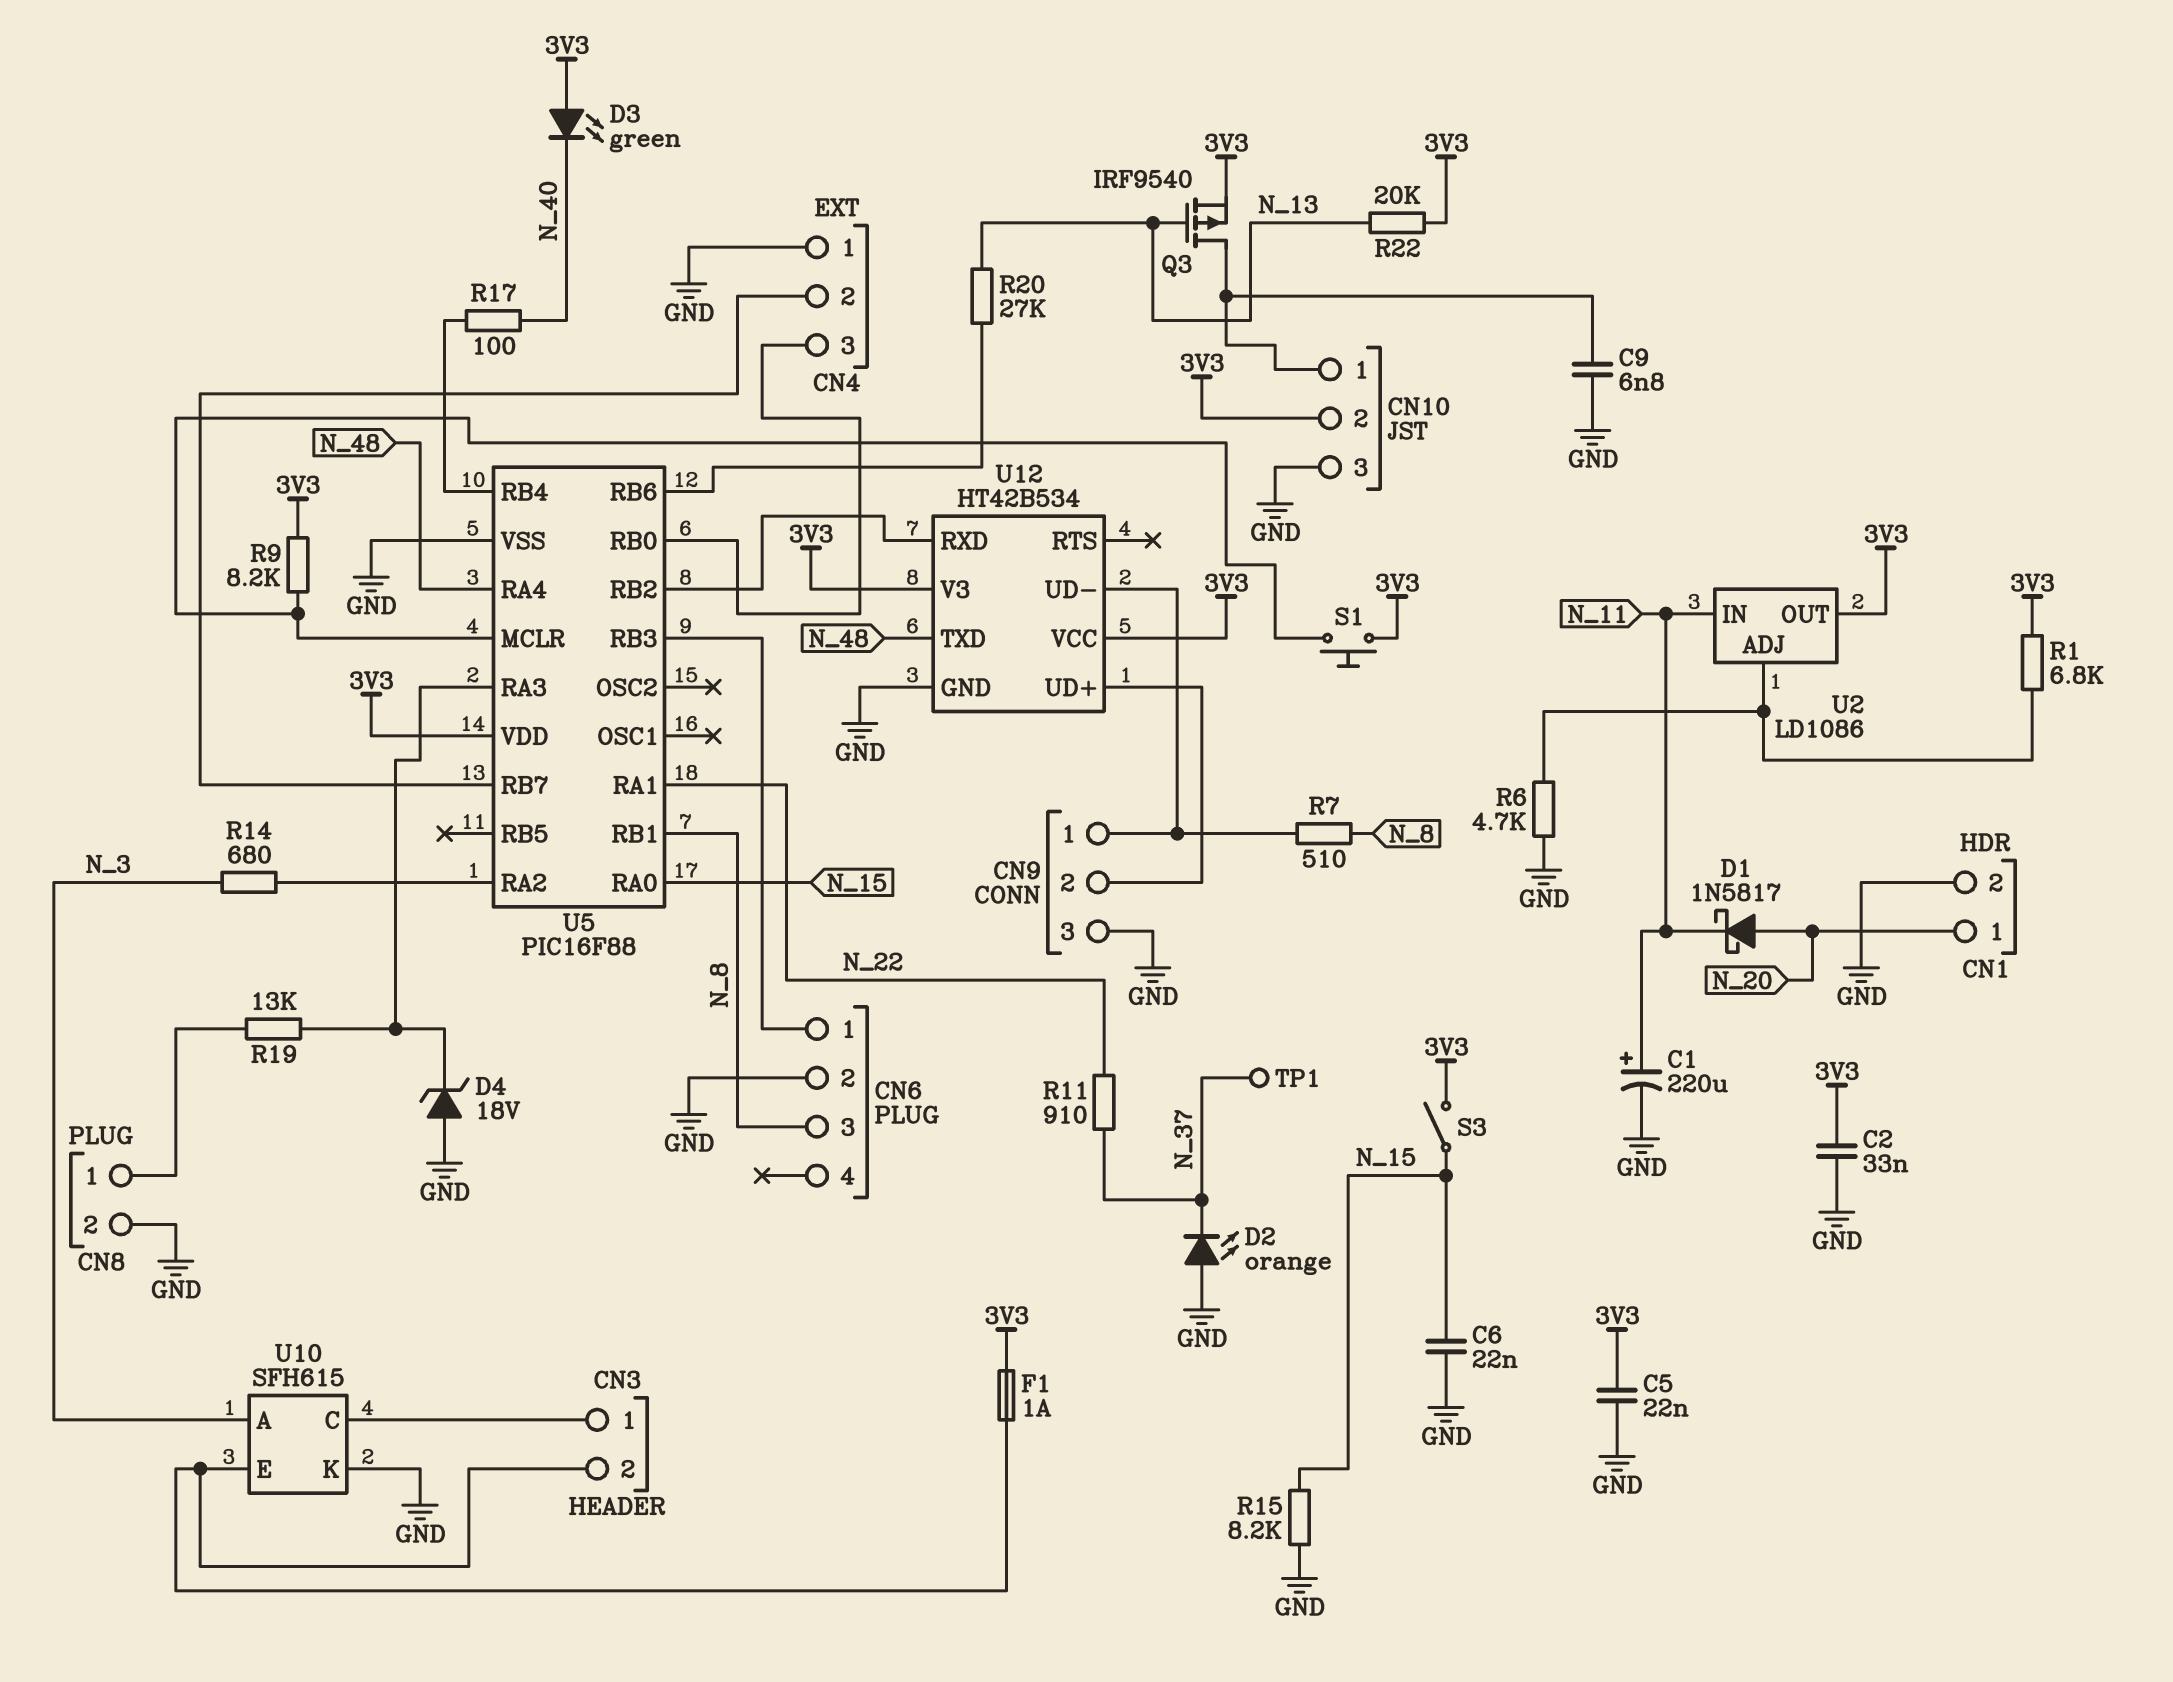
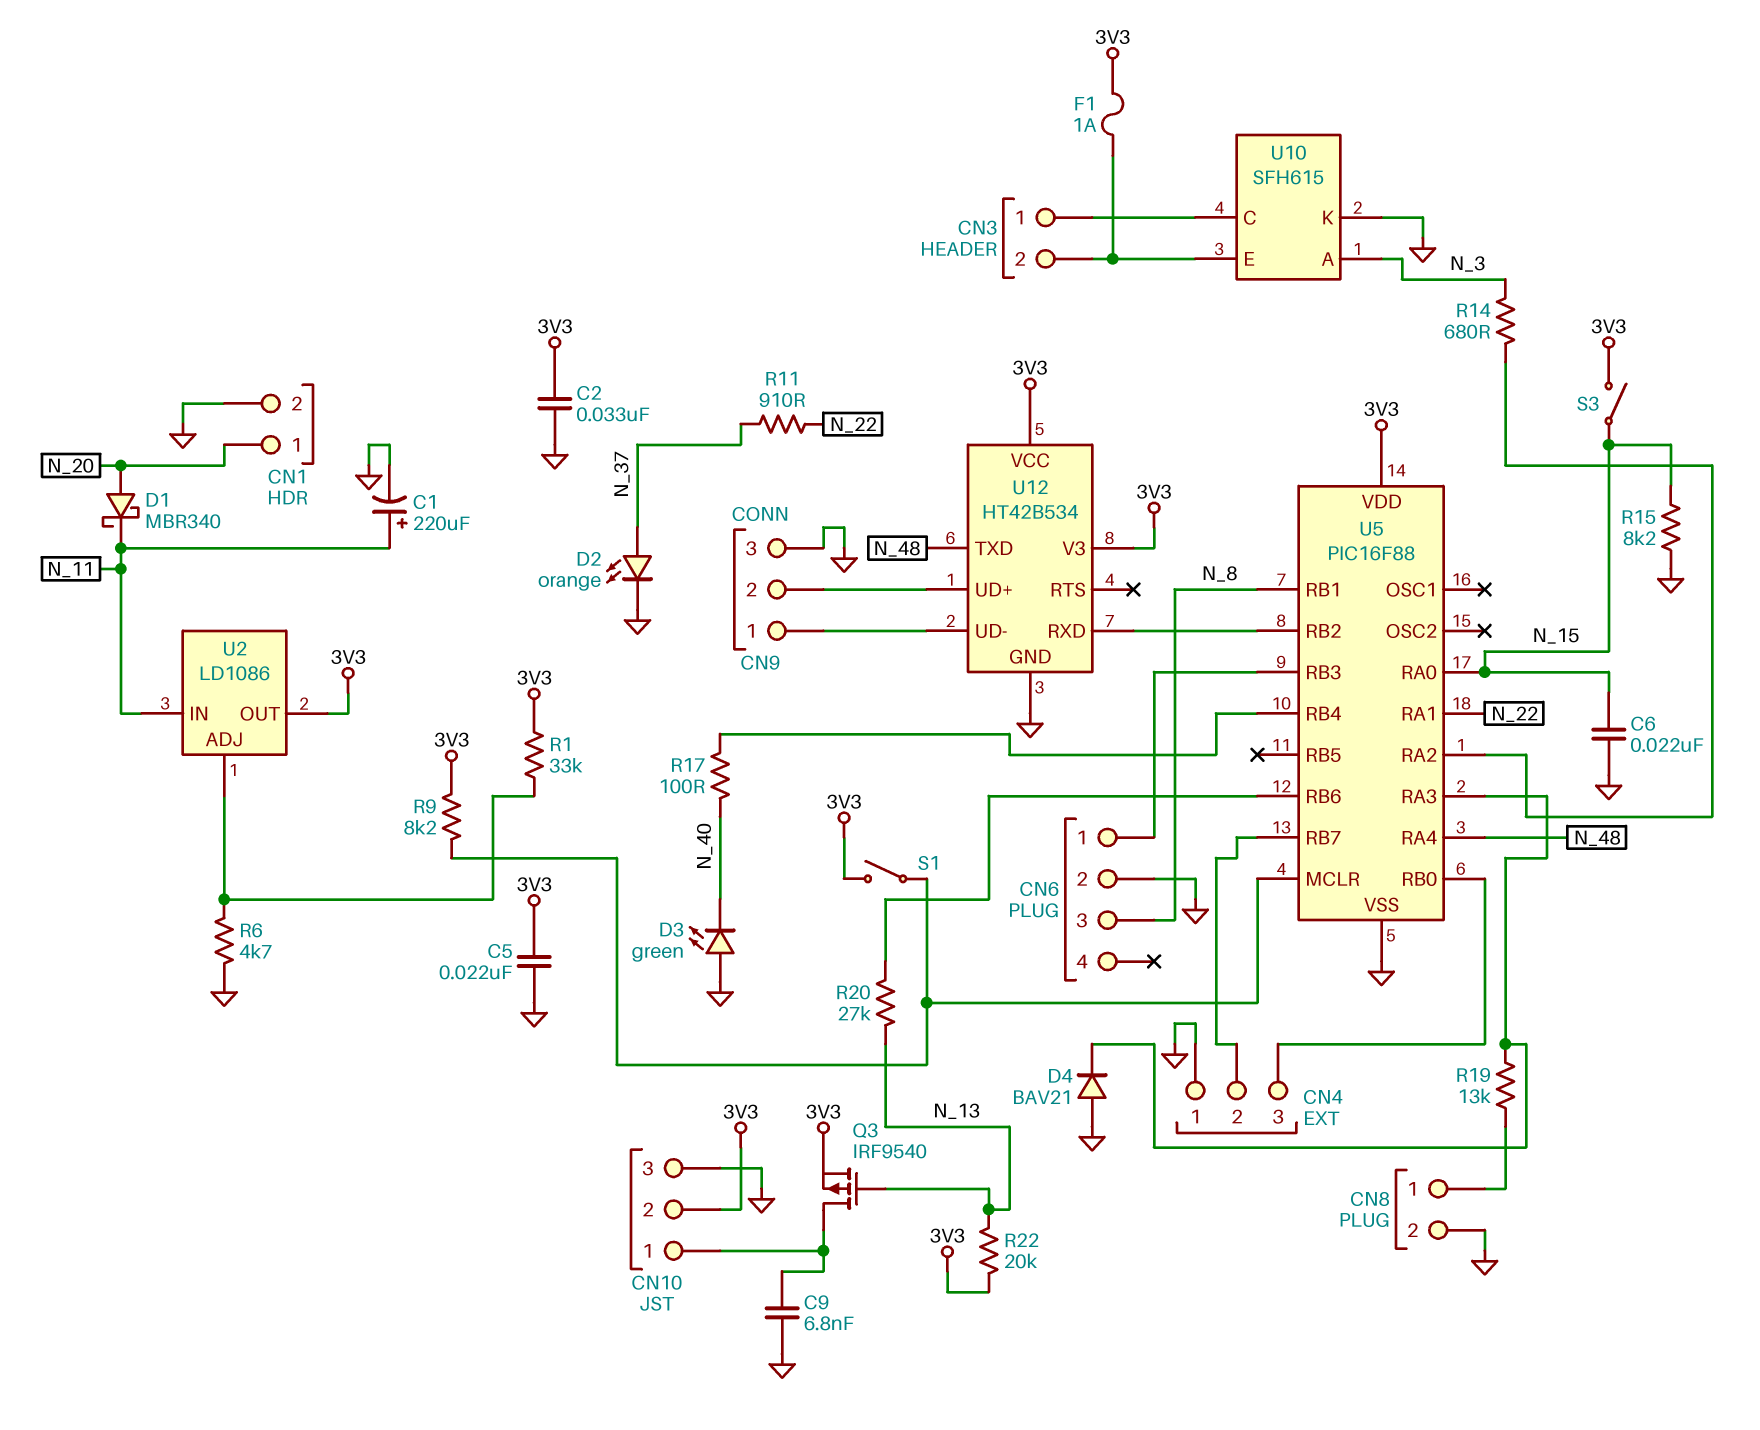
D1: schottky 1N5817 (A N_20, K N_11) -> schottky MBR340 (A N_20, K N_11)
D2: LED orange (A GND, K N_37) -> LED orange (A N_37, K GND)
D3: LED green (A 3V3, K N_40) -> LED green (A GND, K N_40)
D4: zener 18V (A GND, K U5/RA3) -> diode BAV21 (A GND, K U5/RA3)
R1: 6.8k (3V3, U2/ADJ) -> 33k (3V3, U2/ADJ)
R7: 510 (CN9/1, N_8) -> none
S1: button (3V3, U5/MCLR) -> switch (3V3, U5/MCLR)
TP1: test point (N_37) -> none

